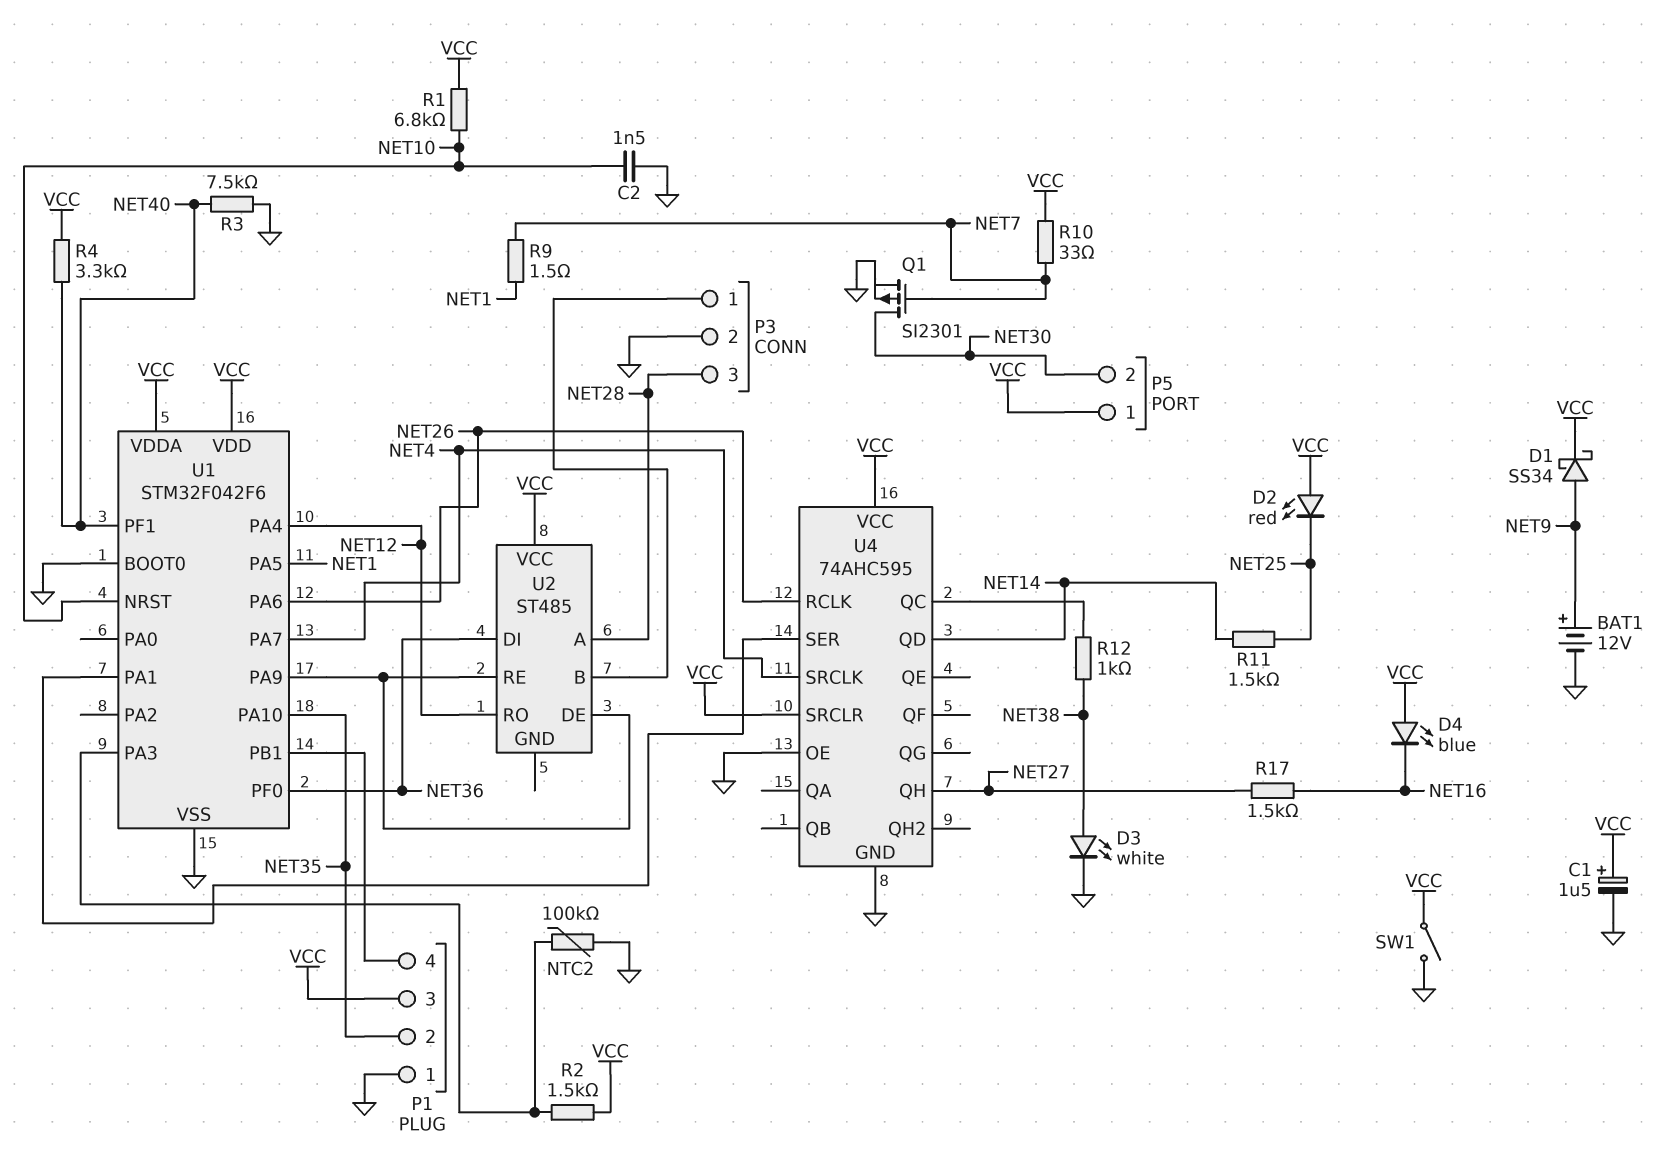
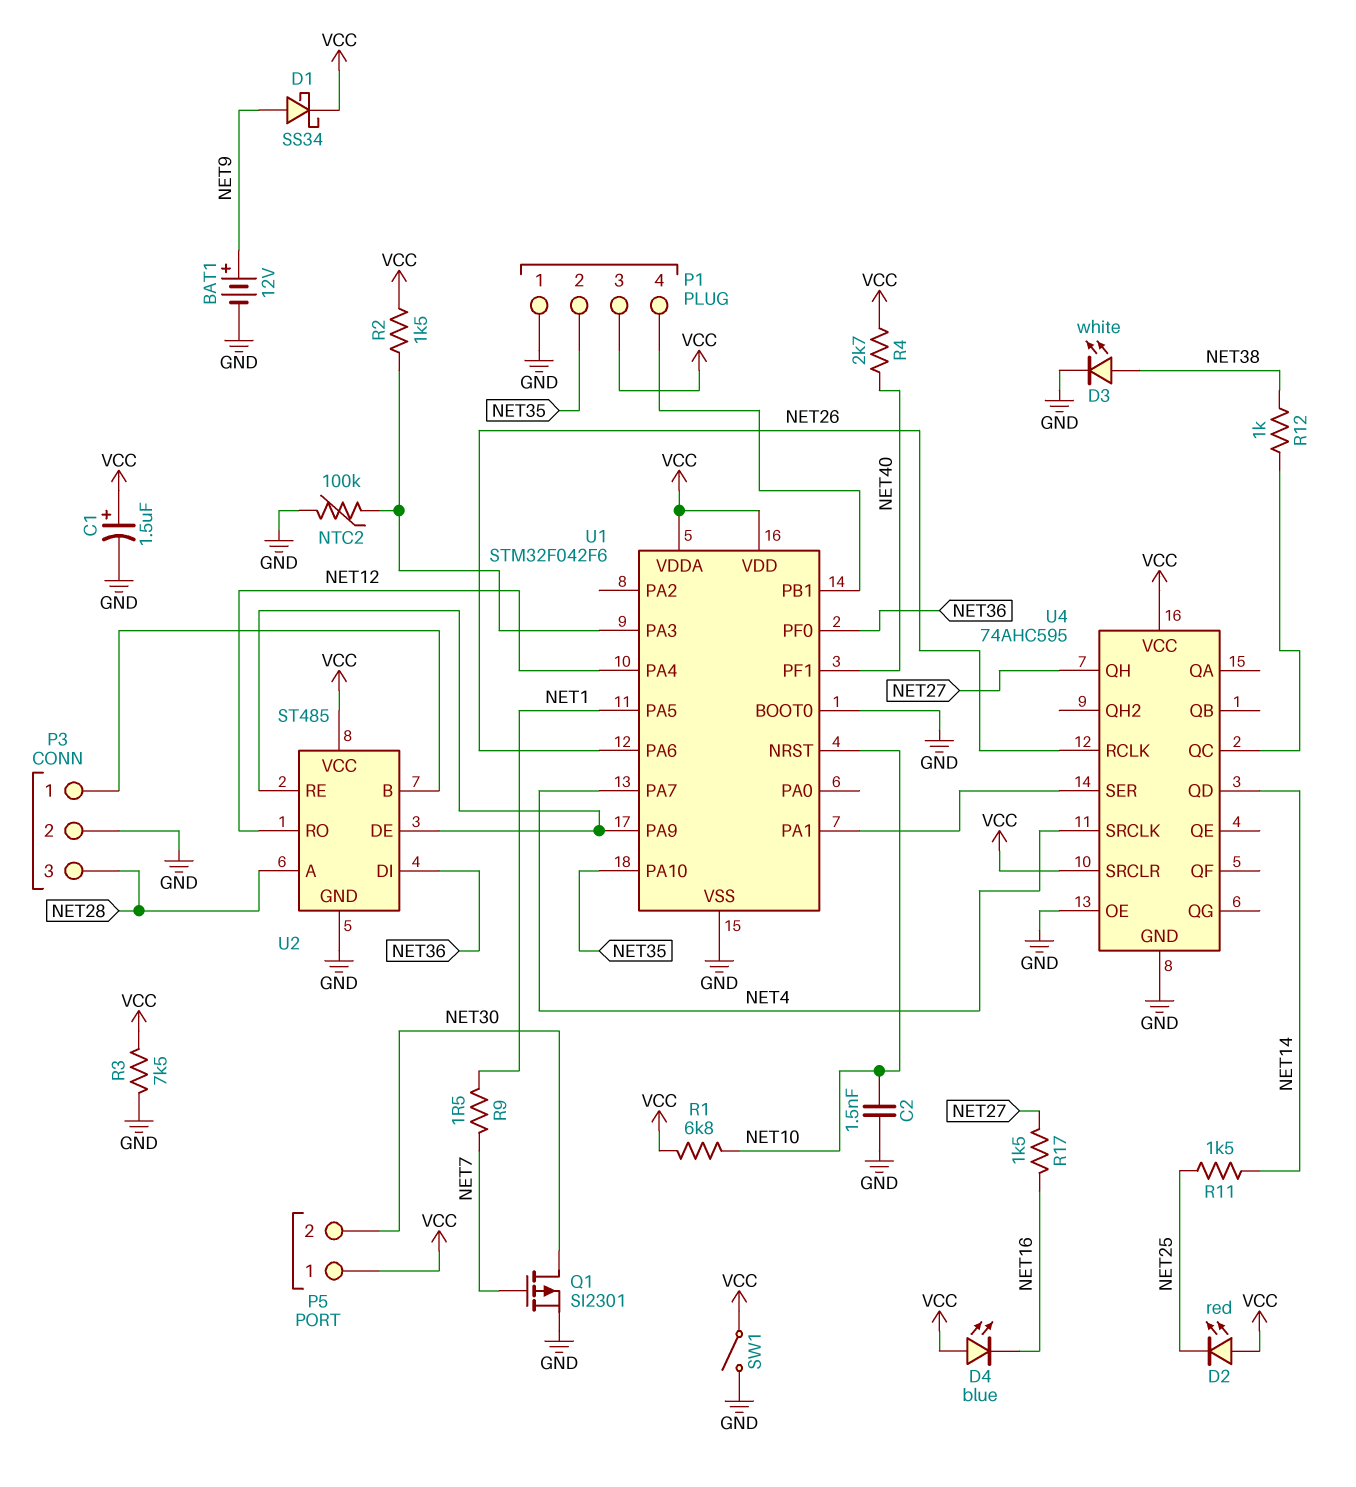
R3: 7.5k (GND, NET40) -> 7.5k (GND, VCC)
R4: 3.3k (NET40, VCC) -> 2.7k (NET40, VCC)
R10: 33 (NET7, VCC) -> none
U2 pin GND: none -> GND

